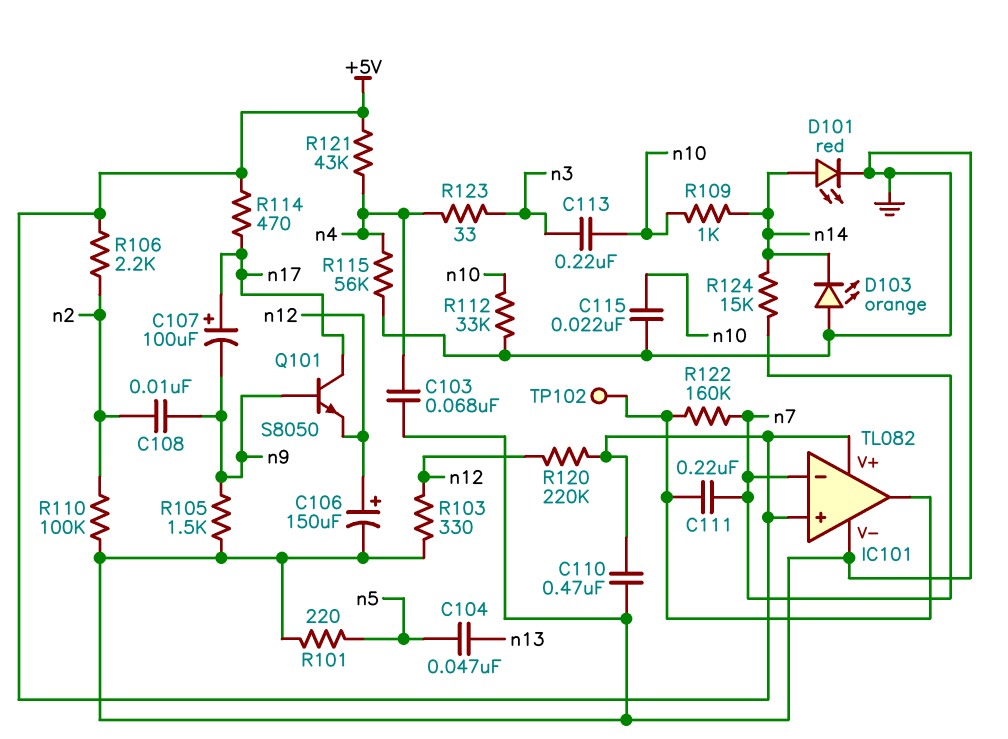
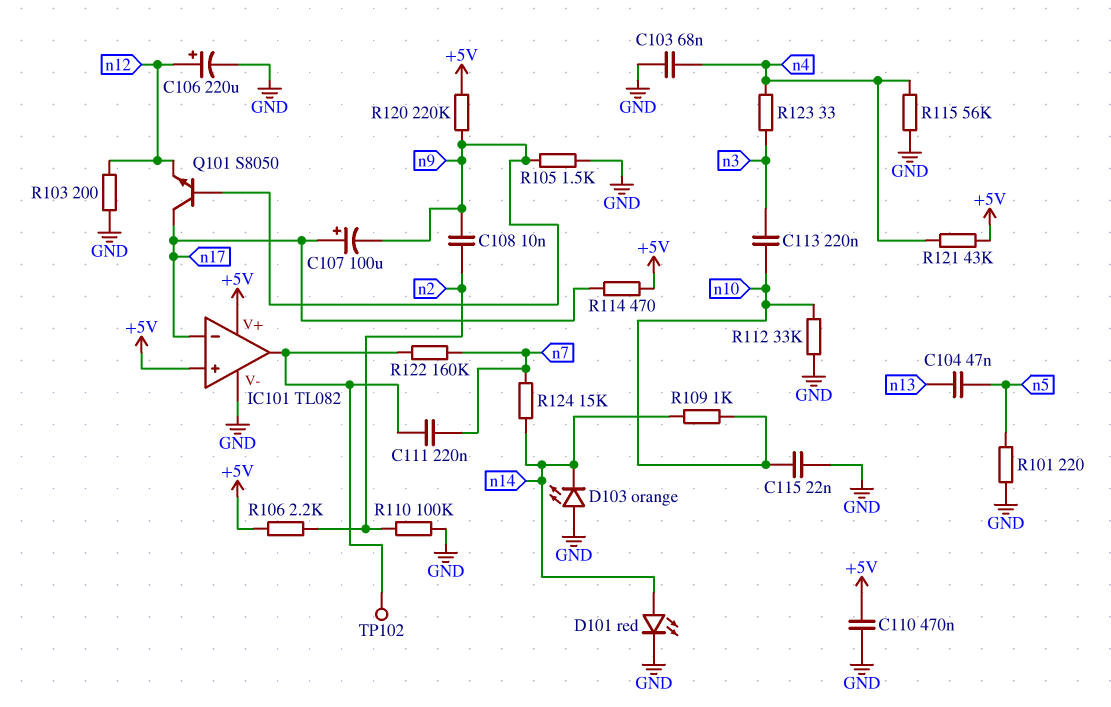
C106: 150uF (plus n12, minus GND) -> 220uF (plus n12, minus GND)
IC101 pin in-: n7 -> n17
R103: 330 (GND, n12) -> 200 (GND, n12)
R120: 220k (+5V, n12) -> 220k (+5V, n9)

